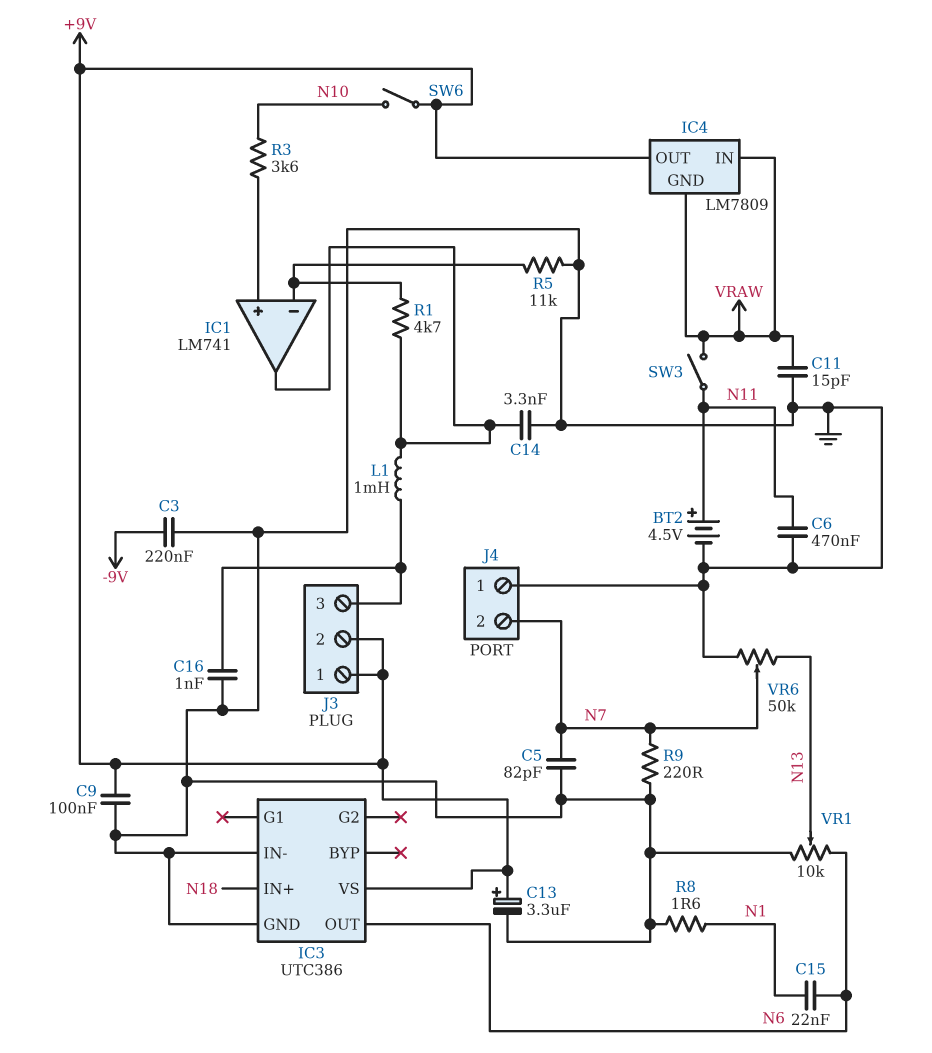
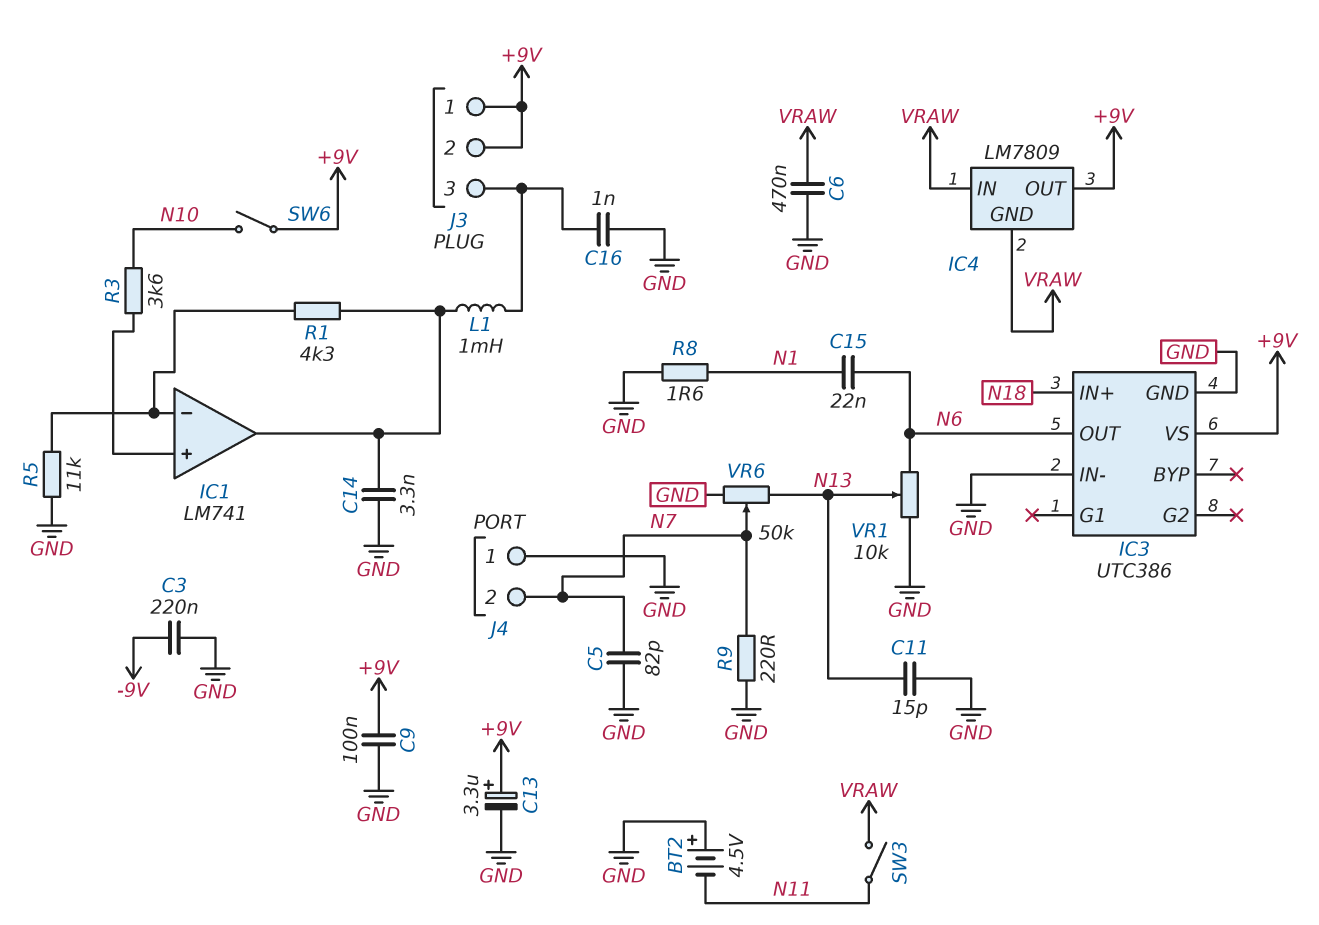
BT2: 4.5V (plus N11, minus GND) -> 4.5V (plus GND, minus N11)
C6: 470nF (GND, N11) -> 470nF (GND, VRAW)
C11: 15pF (GND, VRAW) -> 15pF (GND, N13)
R1: 4.7k (IC1/in-, IC1/out) -> 4.3k (IC1/in-, IC1/out)

